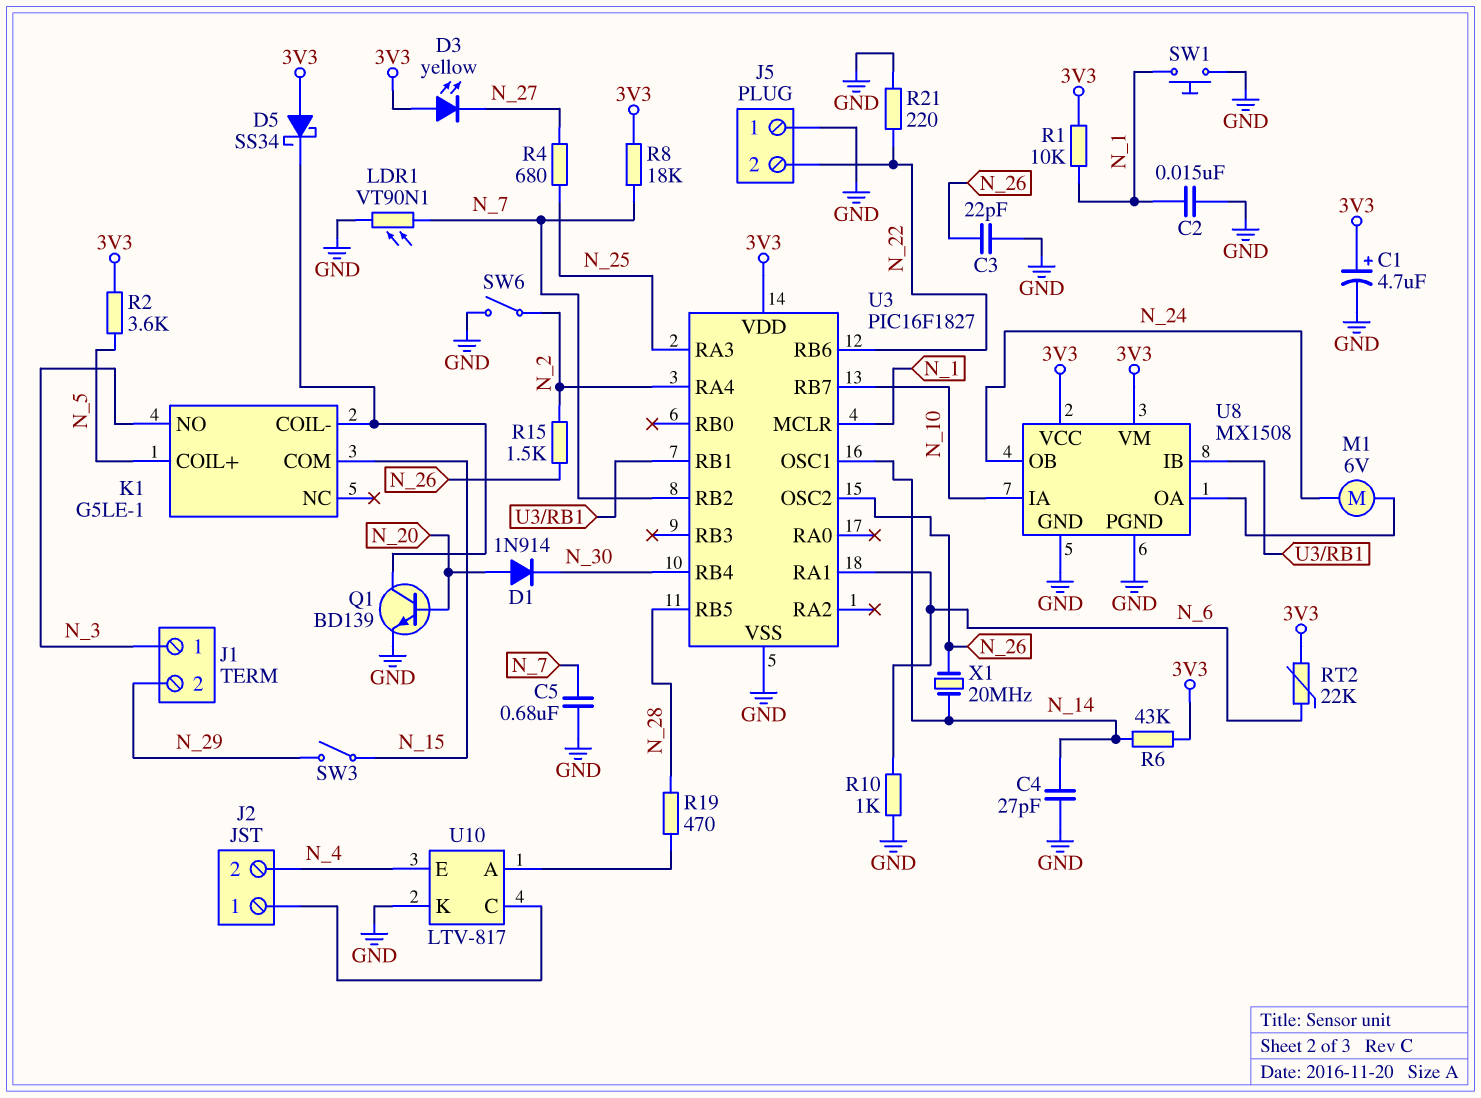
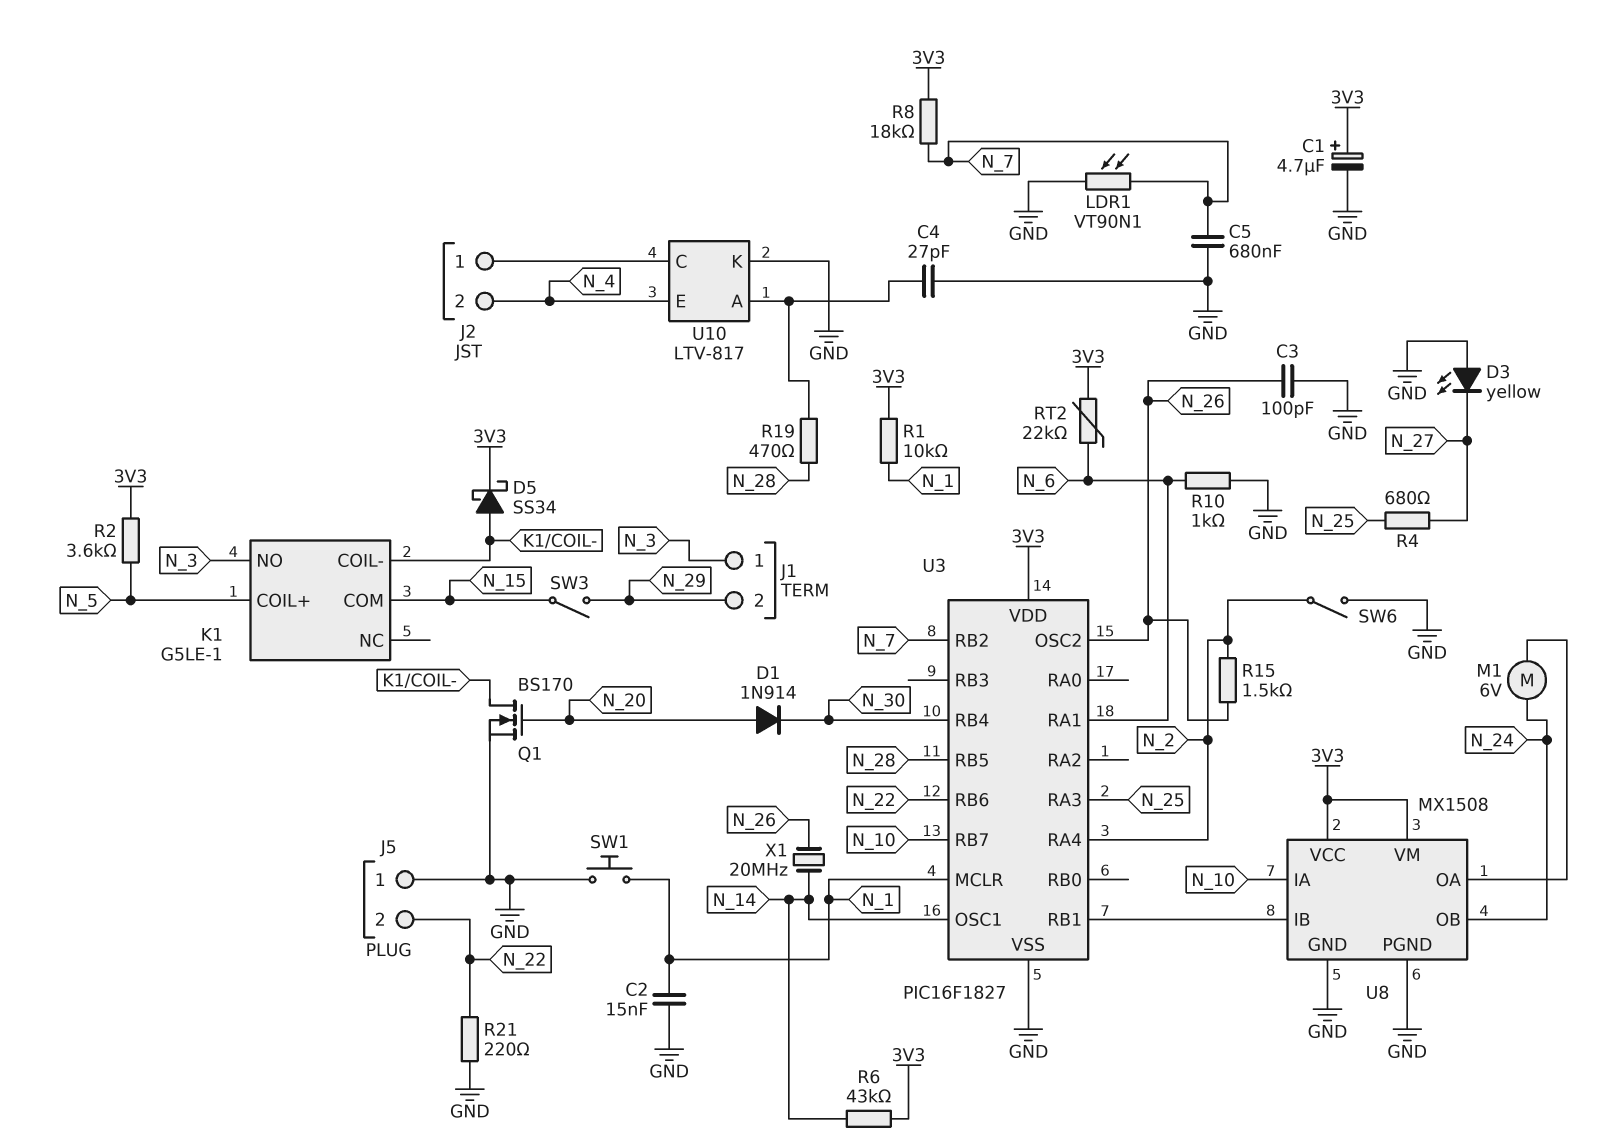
C3: 22pF (GND, N_26) -> 100pF (GND, N_26)
C4: 27pF (GND, N_14) -> 27pF (GND, U10/A)
D3: LED yellow (A 3V3, K N_27) -> LED yellow (A GND, K N_27)
D5: schottky SS34 (A 3V3, K K1/COIL-) -> schottky SS34 (A K1/COIL-, K 3V3)
Q1: NPN BD139 (B N_20, C K1/COIL-, E GND) -> NMOS BS170 (G N_20, D K1/COIL-, S GND)

